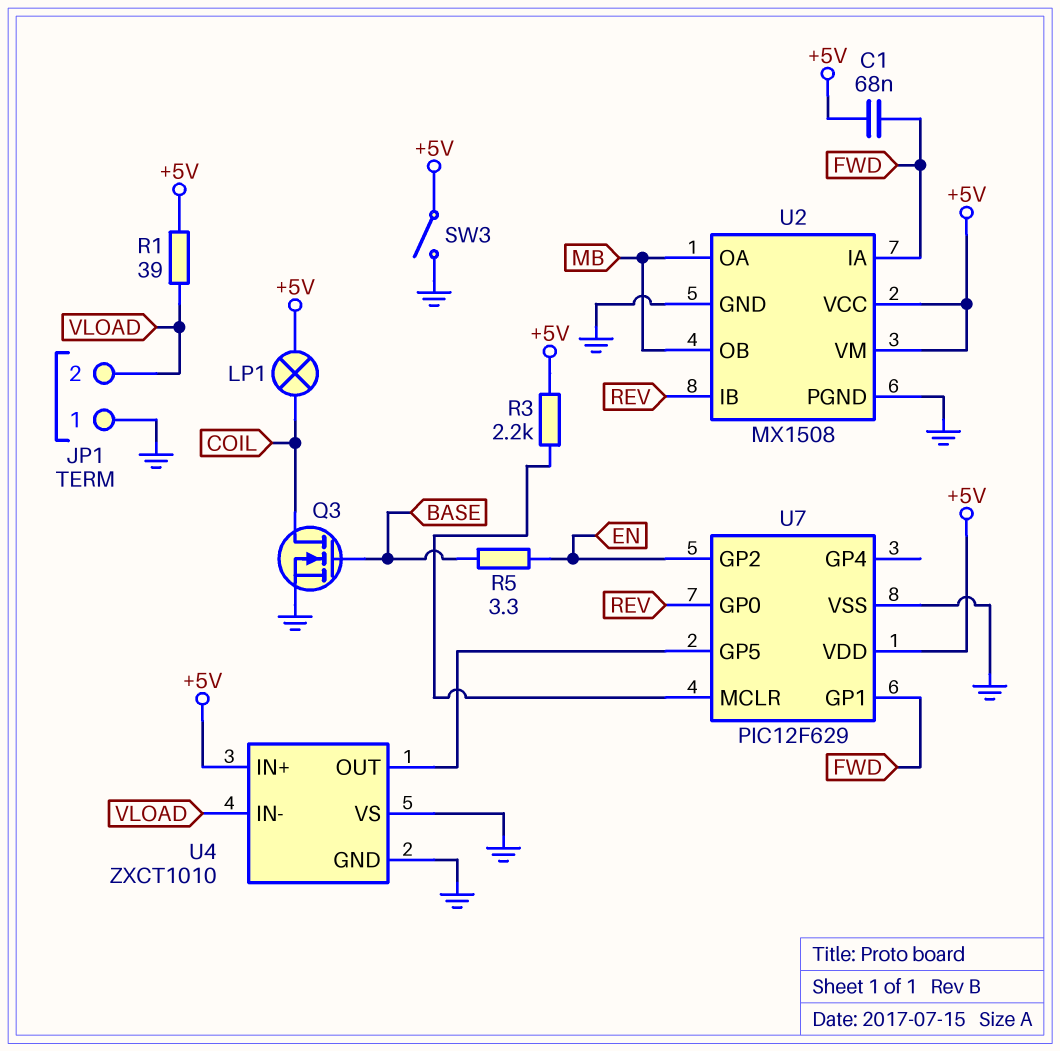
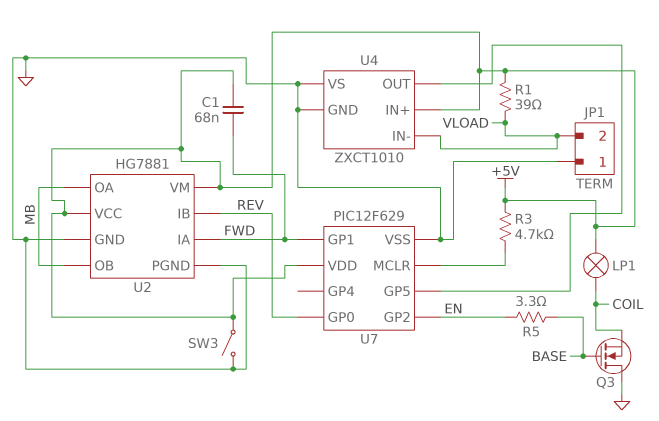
Q3: NMOS (G BASE, D COIL, S GND) -> NMOS (G BASE, D GND, S COIL)
R3: 2.2k (+5V, U7/MCLR) -> 4.7k (+5V, U7/MCLR)
U2: MX1508 -> HG7881

